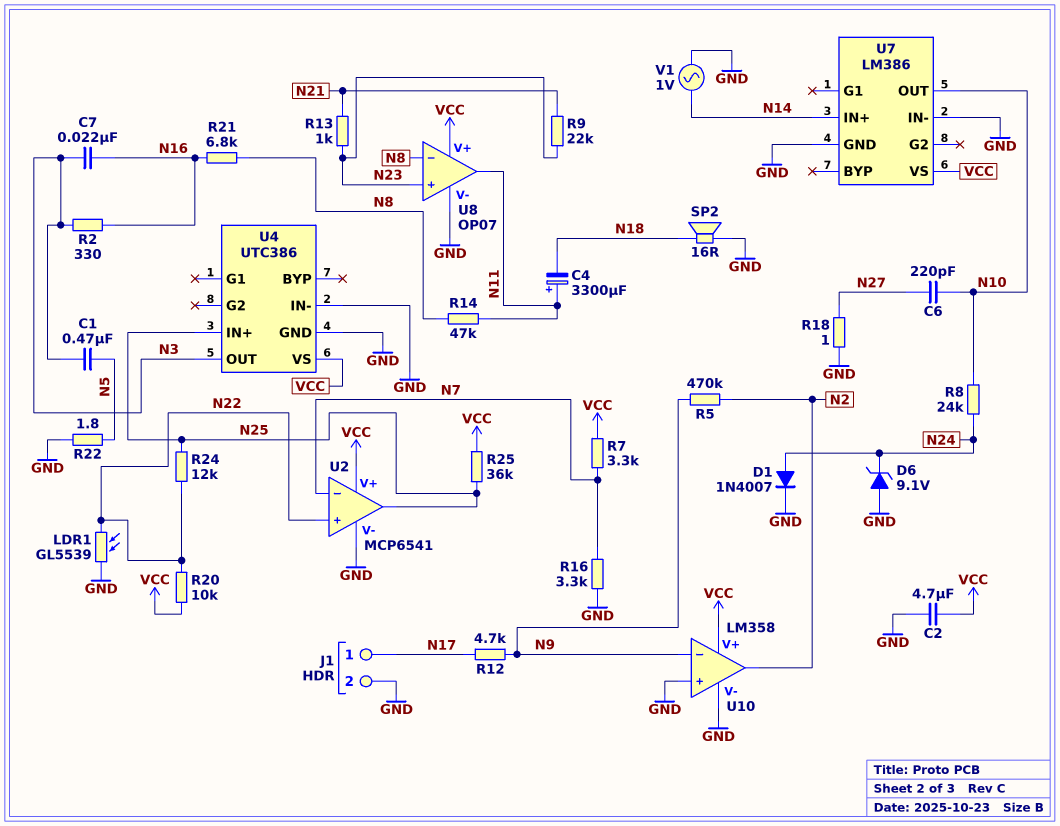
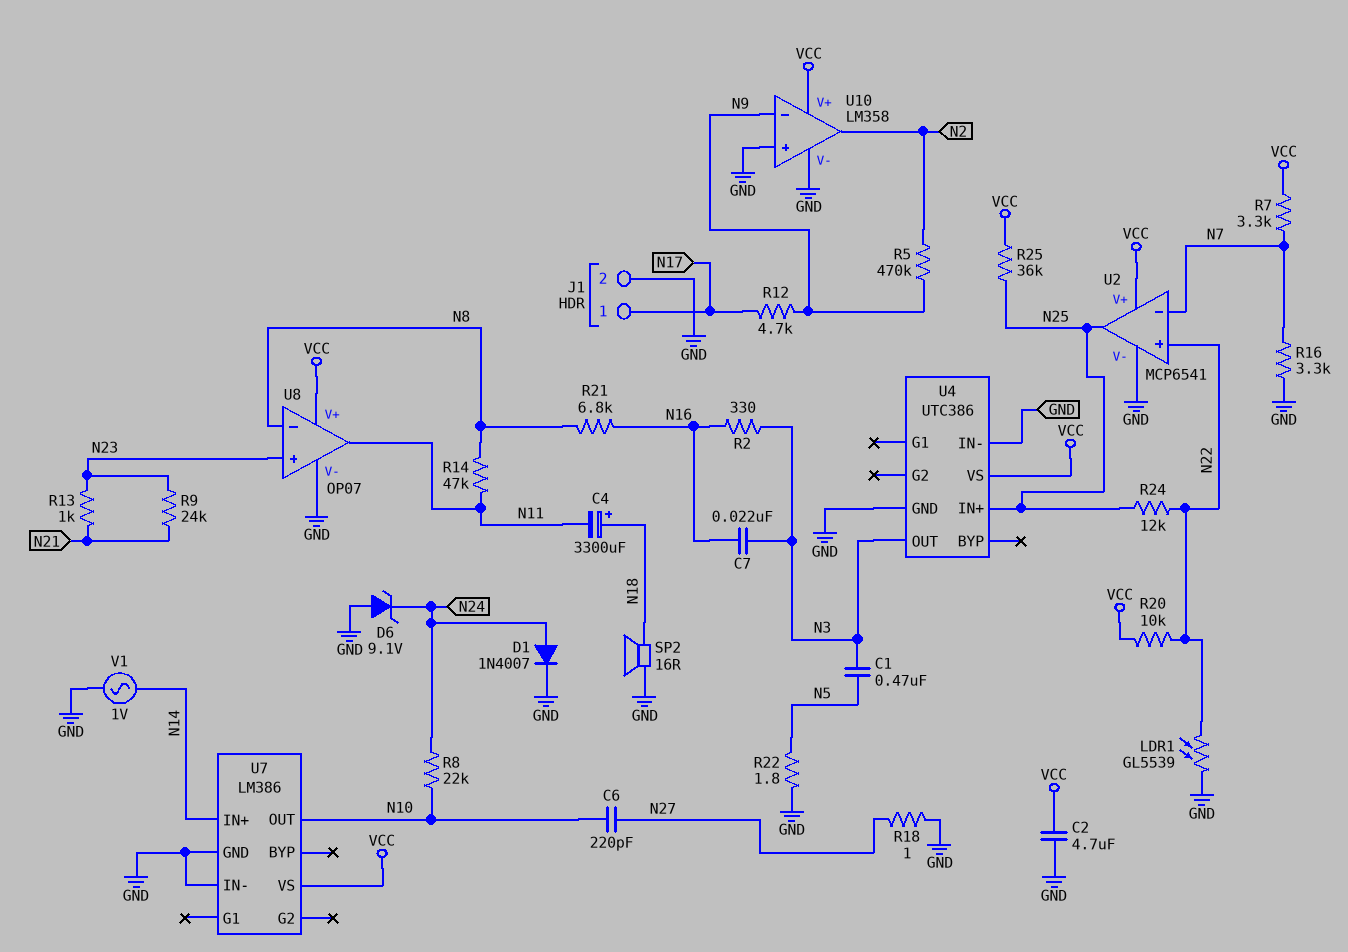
C4: 3300uF (plus N11, minus N18) -> 3300uF (plus N18, minus N11)
R8: 24k (N10, N24) -> 22k (N10, N24)
R9: 22k (N21, N23) -> 24k (N21, N23)

